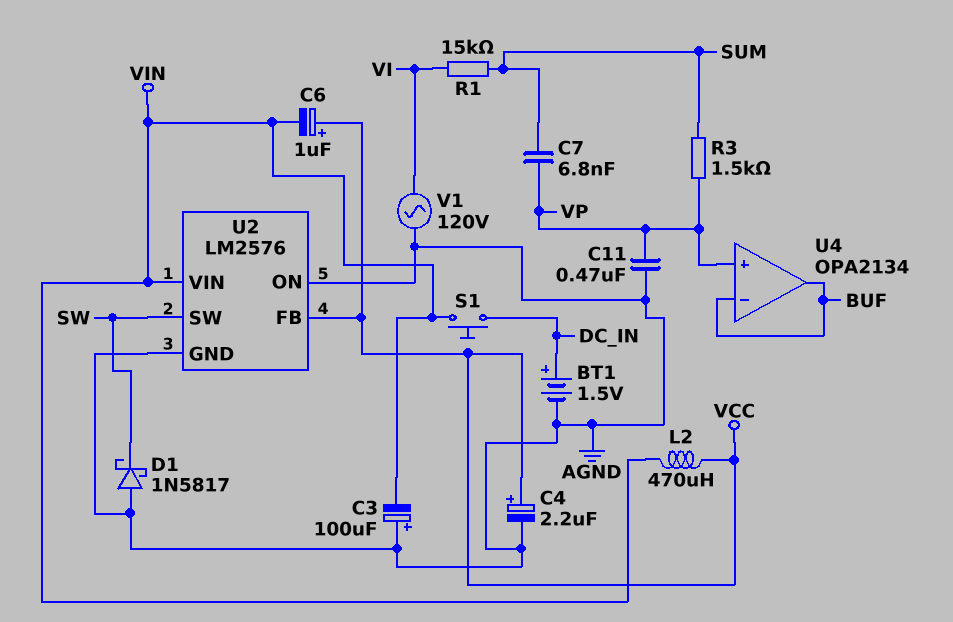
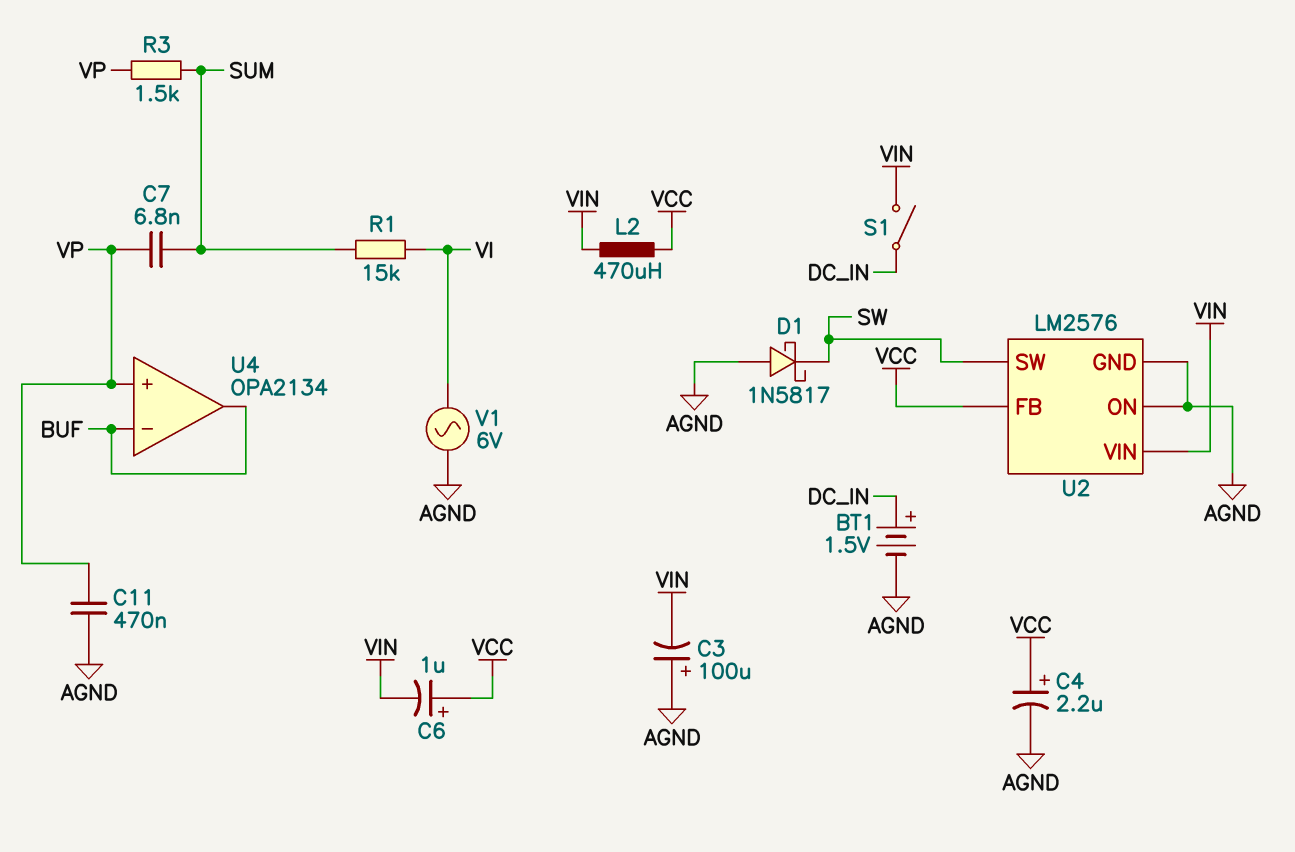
S1: button (DC_IN, VIN) -> switch (DC_IN, VIN)
V1: AC 120V (AGND, VI) -> AC 6V (AGND, VI)

